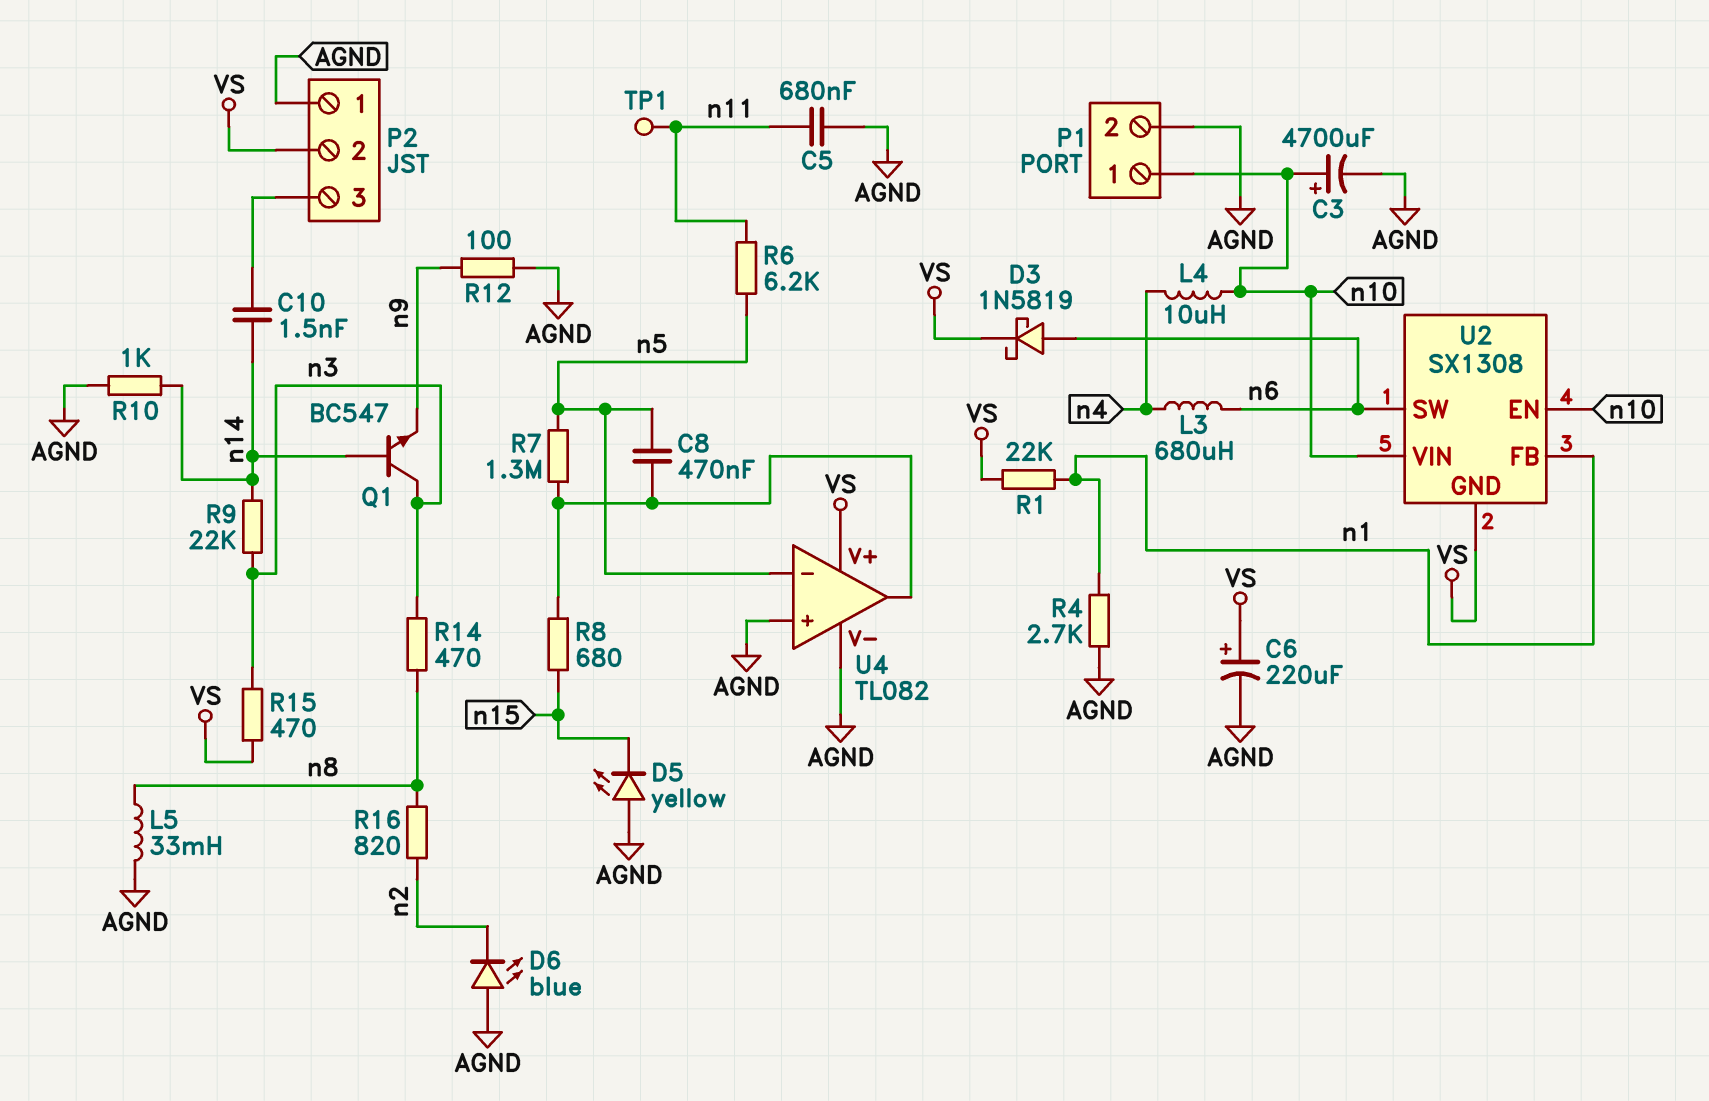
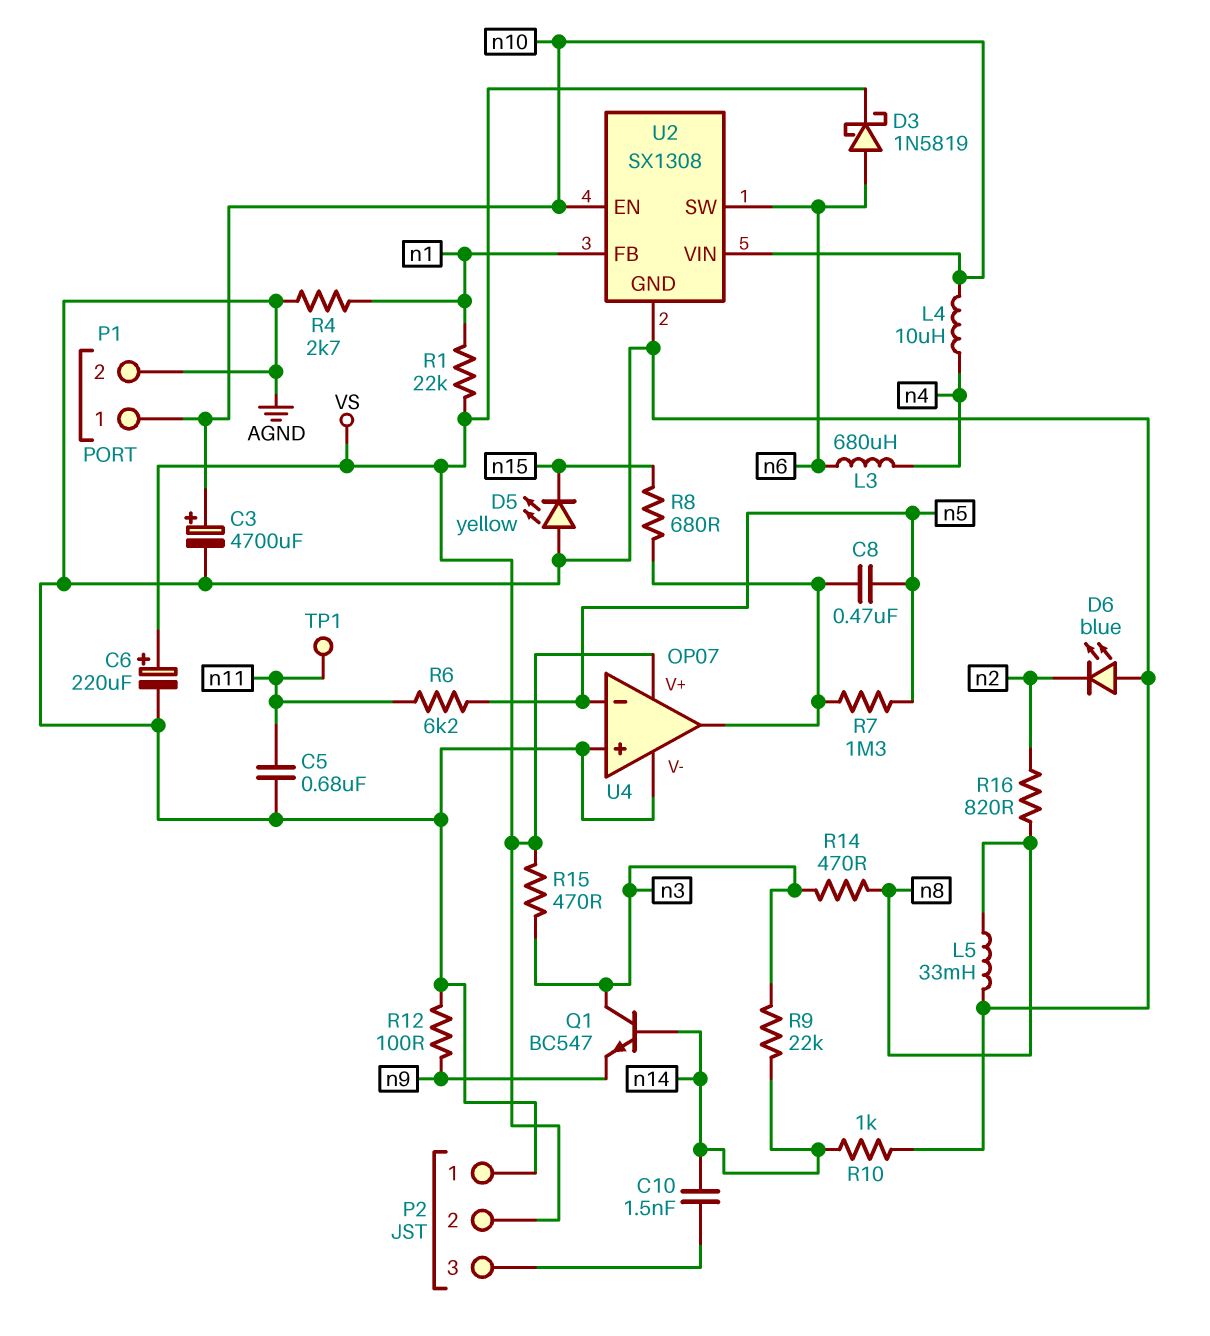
U2 pin GND: VS -> AGND
U4: TL082 -> OP07

